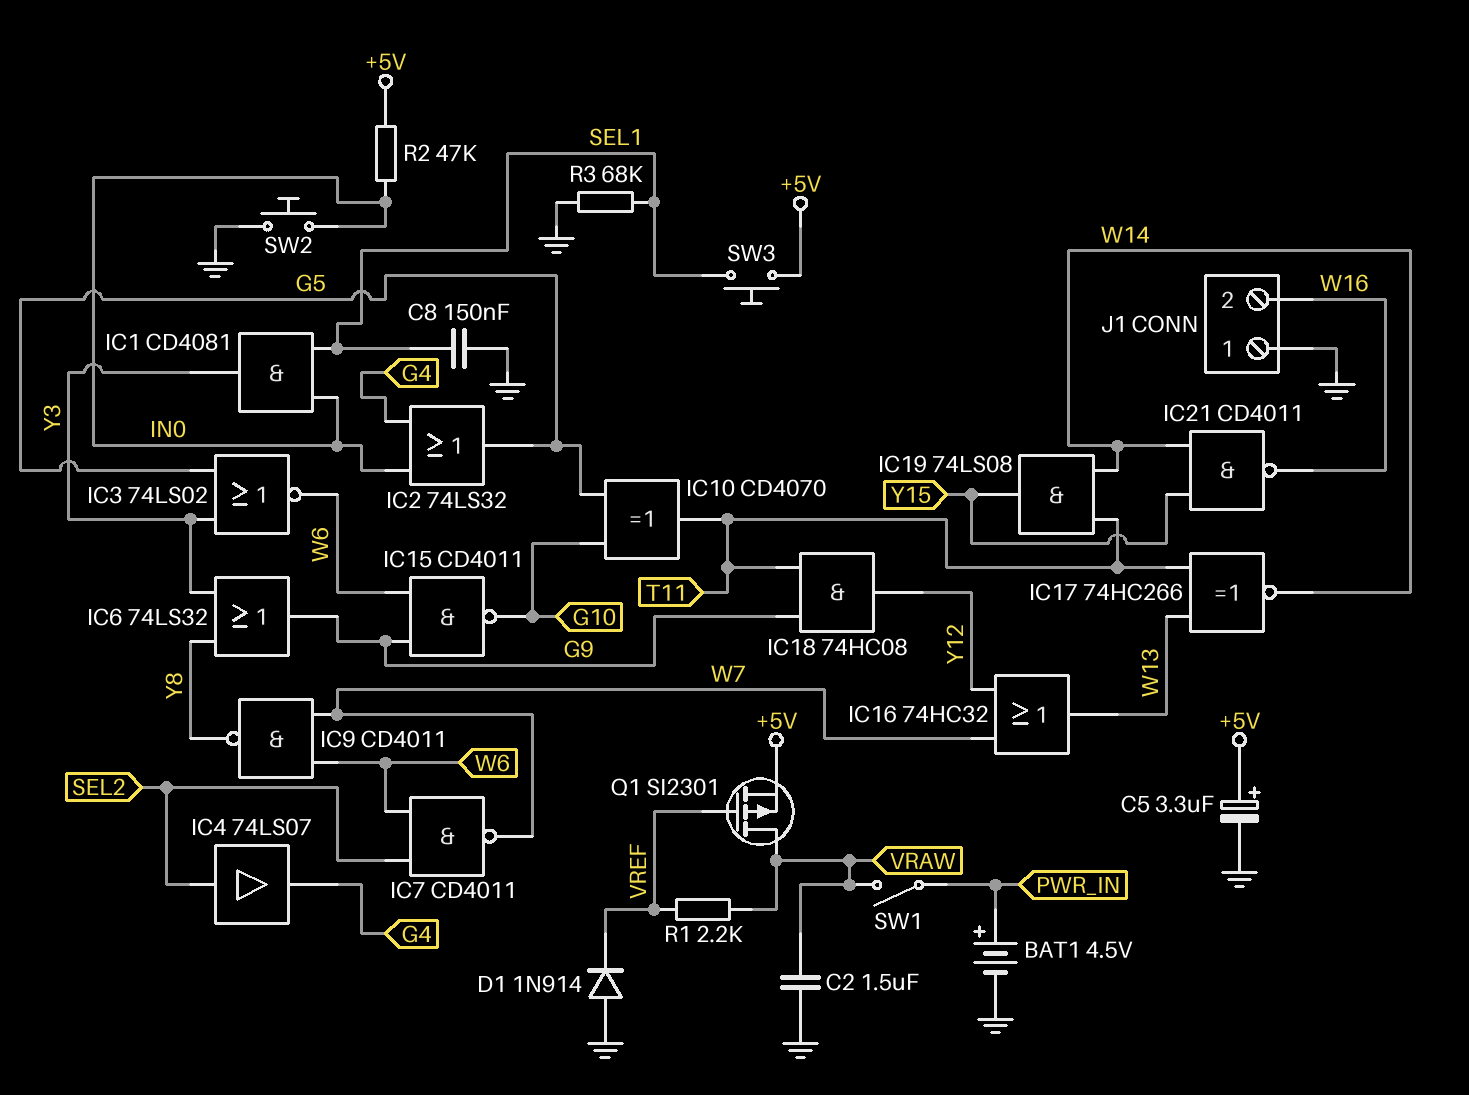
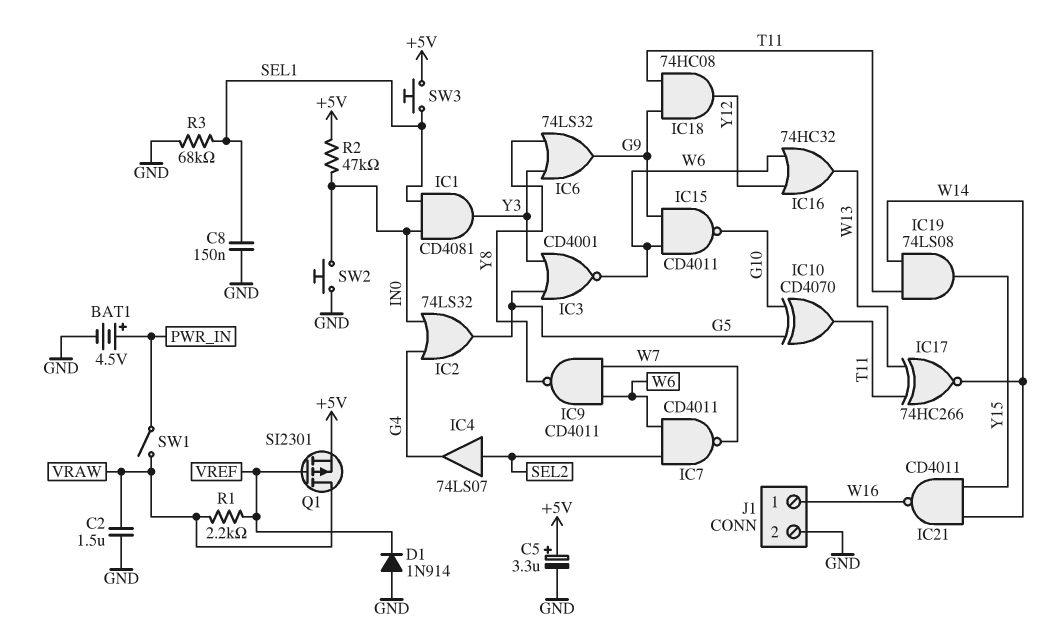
IC3: NOR 74LS02 (in G5, in Y3, out W6) -> NOR CD4001 (in G5, in Y3, out W6)
IC16: OR 74HC32 (in W7, in Y12, out W13) -> OR 74HC32 (in W6, in Y12, out W13)
J1 pin 1: GND -> W16
J1 pin 2: W16 -> GND

